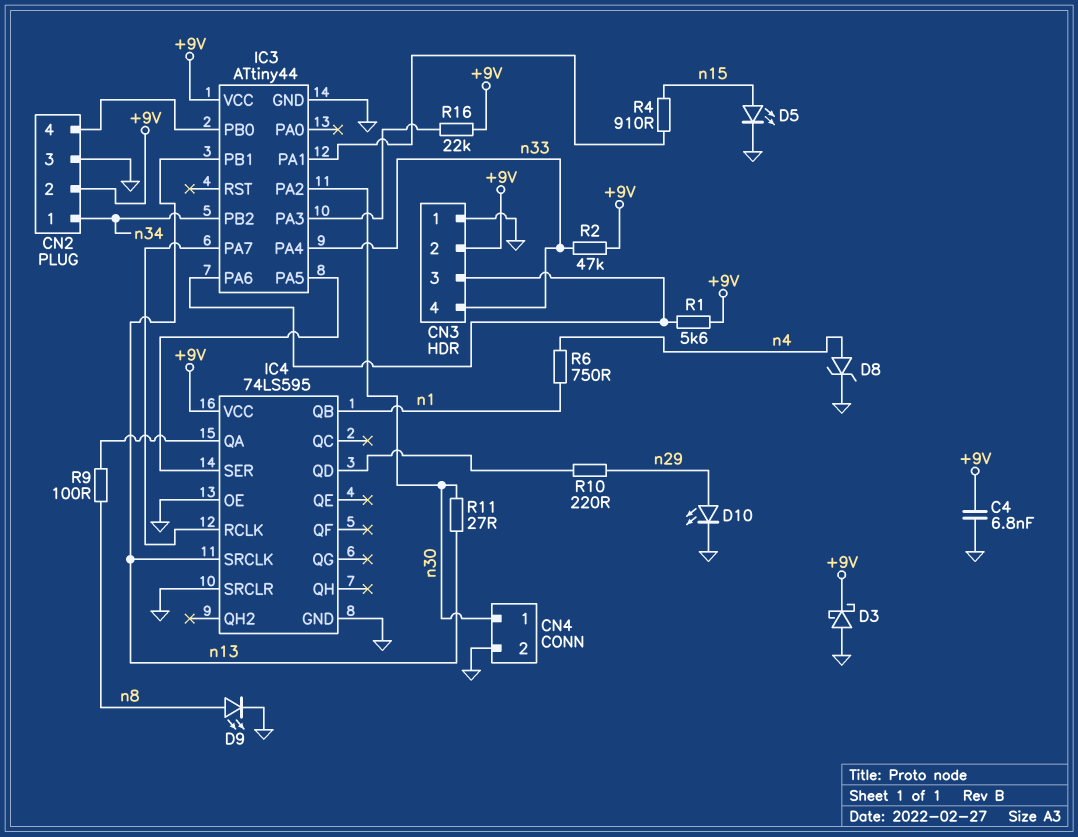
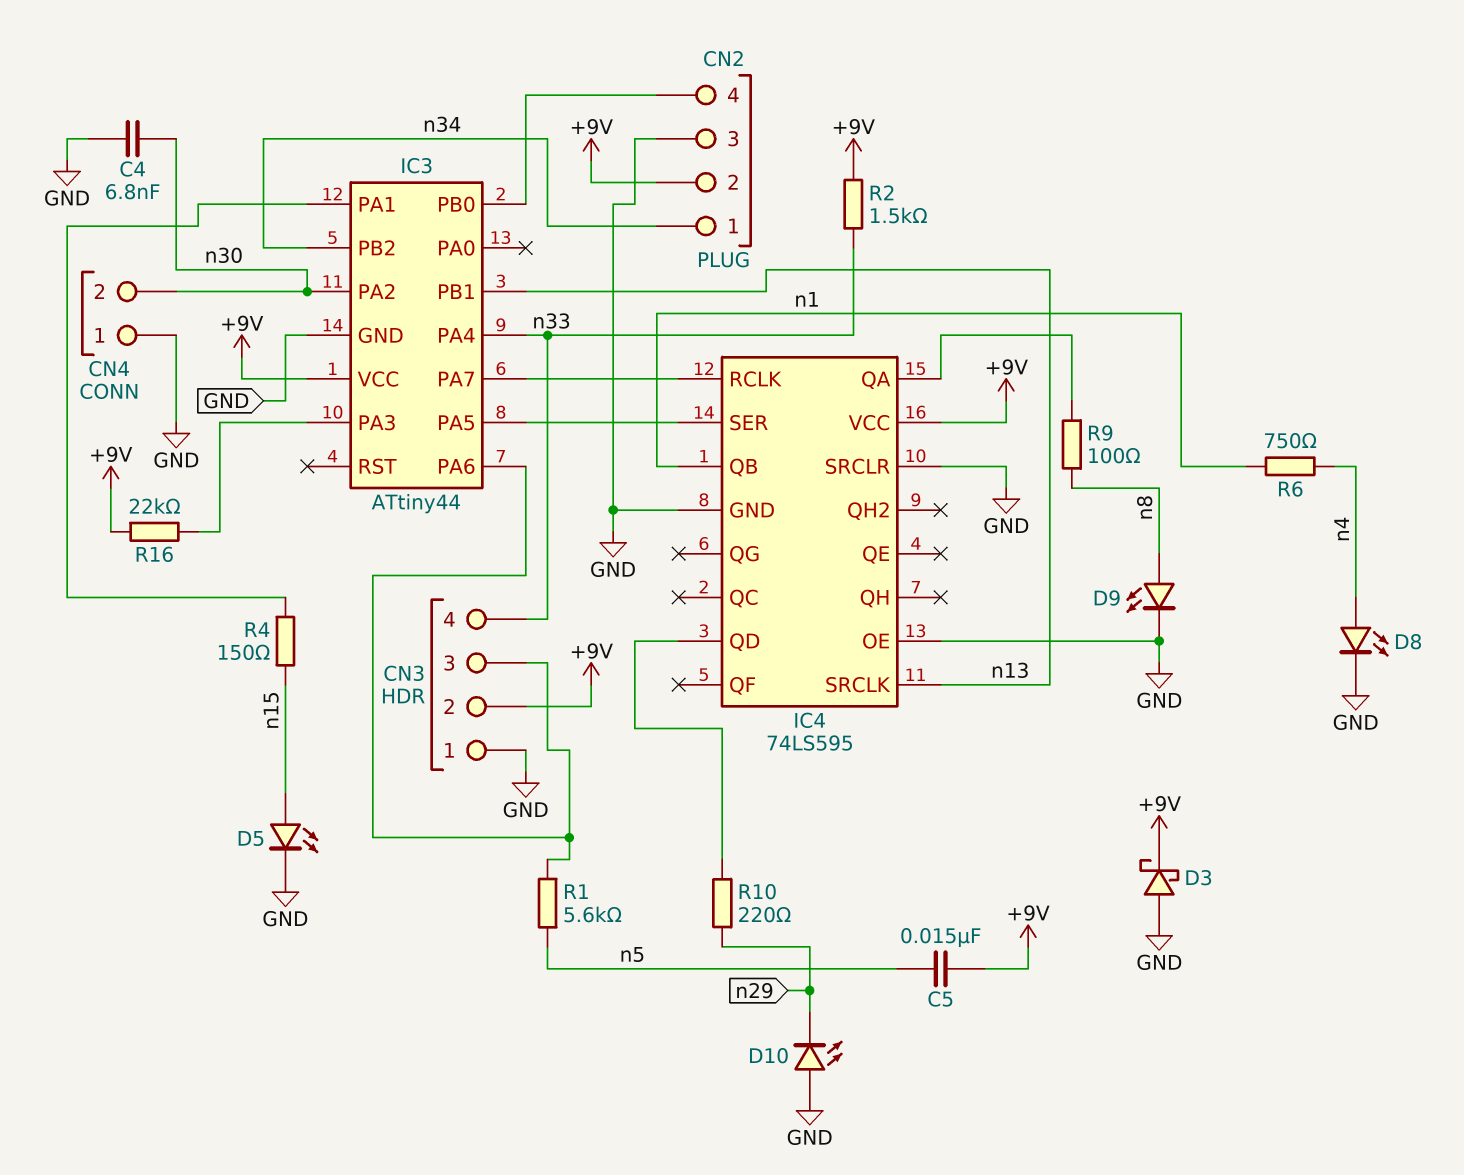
C4: 6.8nF (+9V, GND) -> 6.8nF (GND, n30)
C5: none -> 15nF (+9V, n5)
CN4 pin 1: n30 -> GND
CN4 pin 2: GND -> n30
D8: zener (A n4, K GND) -> LED (A n4, K GND)
D10: LED (A n29, K GND) -> LED (A GND, K n29)
R1: 5.6k (+9V, CN3/3) -> 5.6k (CN3/3, n5)
R2: 47k (+9V, n33) -> 1.5k (+9V, n33)
R4: 910 (IC3/PA1, n15) -> 150 (IC3/PA1, n15)
R11: 27 (n13, n30) -> none

